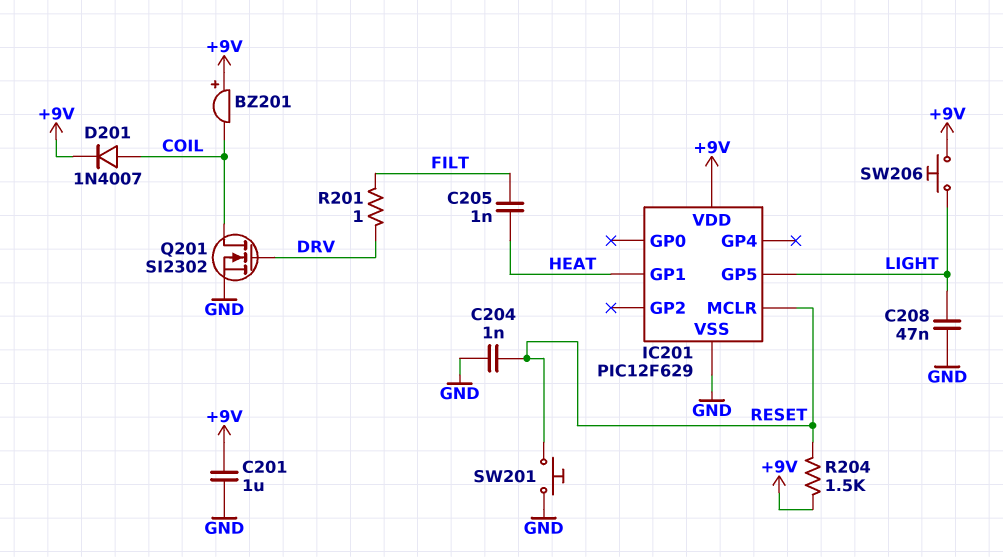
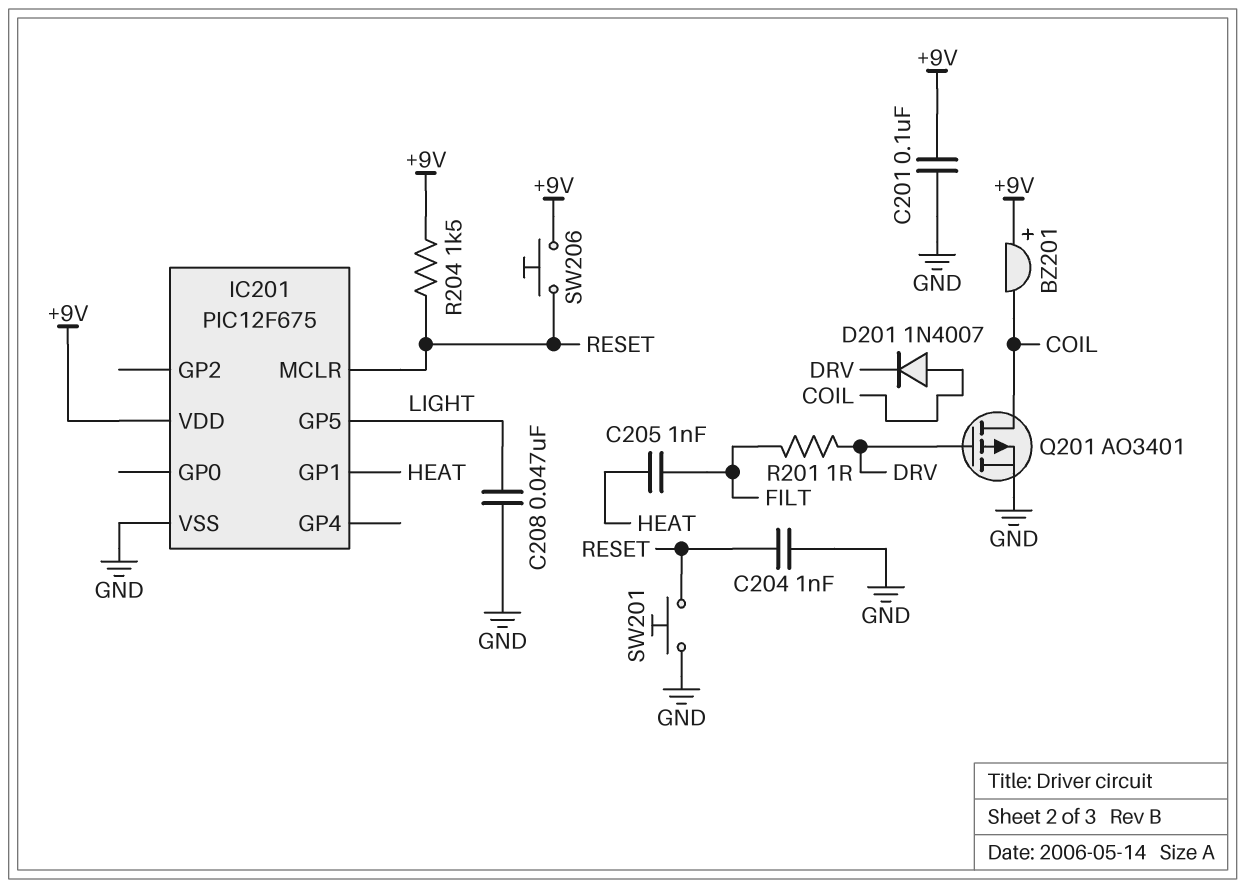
C201: 1uF (+9V, GND) -> 100nF (+9V, GND)
D201: diode 1N4007 (A COIL, K +9V) -> diode 1N4007 (A COIL, K DRV)
IC201: PIC12F629 -> PIC12F675
Q201: NMOS SI2302 (G DRV, D COIL, S GND) -> PMOS AO3401 (G DRV, D COIL, S GND)
SW206: button (+9V, LIGHT) -> button (+9V, RESET)

